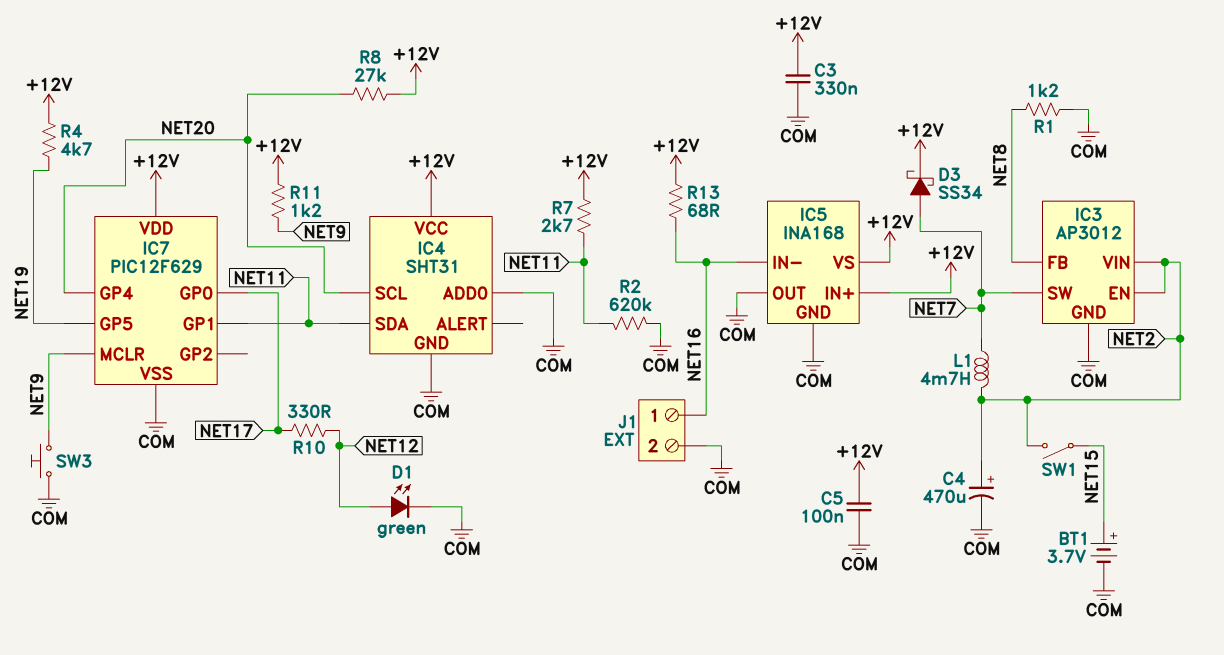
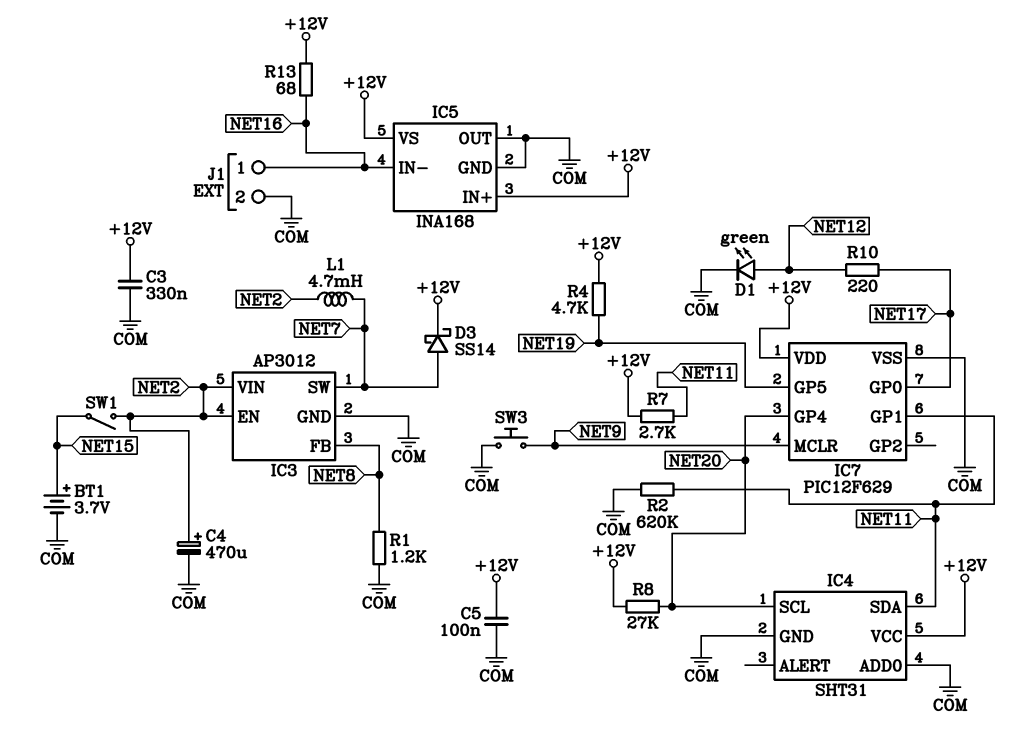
D3: schottky SS34 (A NET7, K +12V) -> schottky SS14 (A NET7, K +12V)
R10: 330 (NET12, NET17) -> 220 (NET12, NET17)
R11: 1.2k (+12V, NET9) -> none

